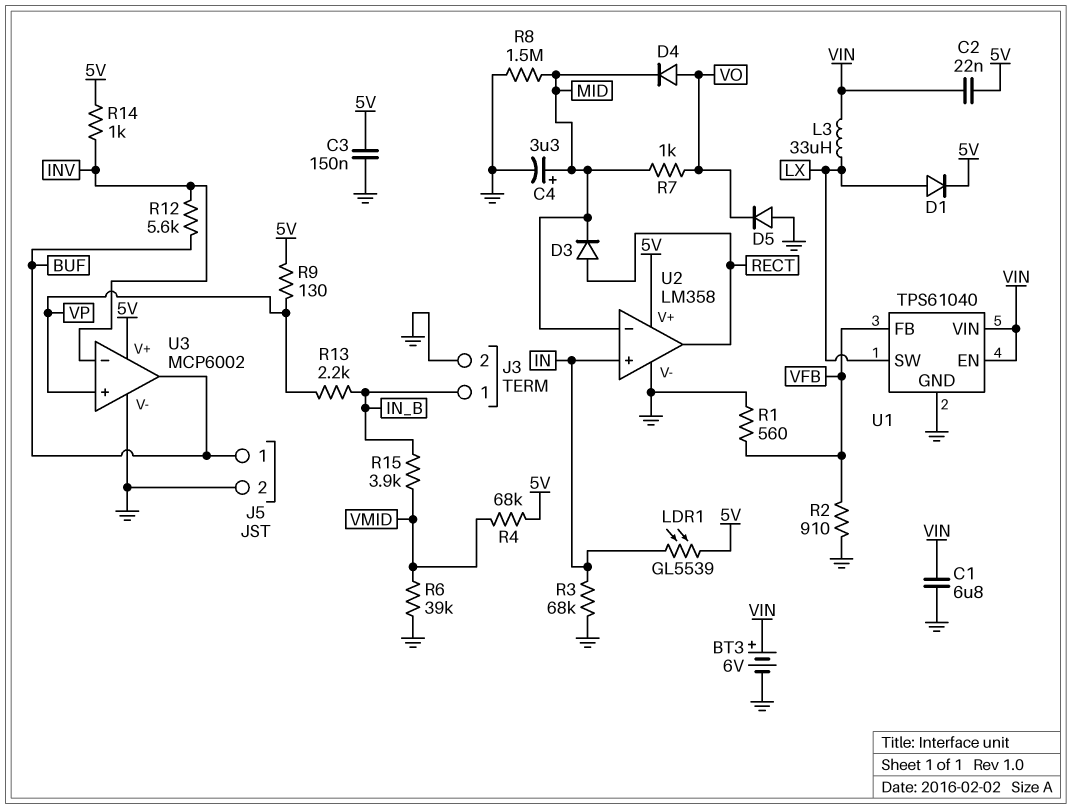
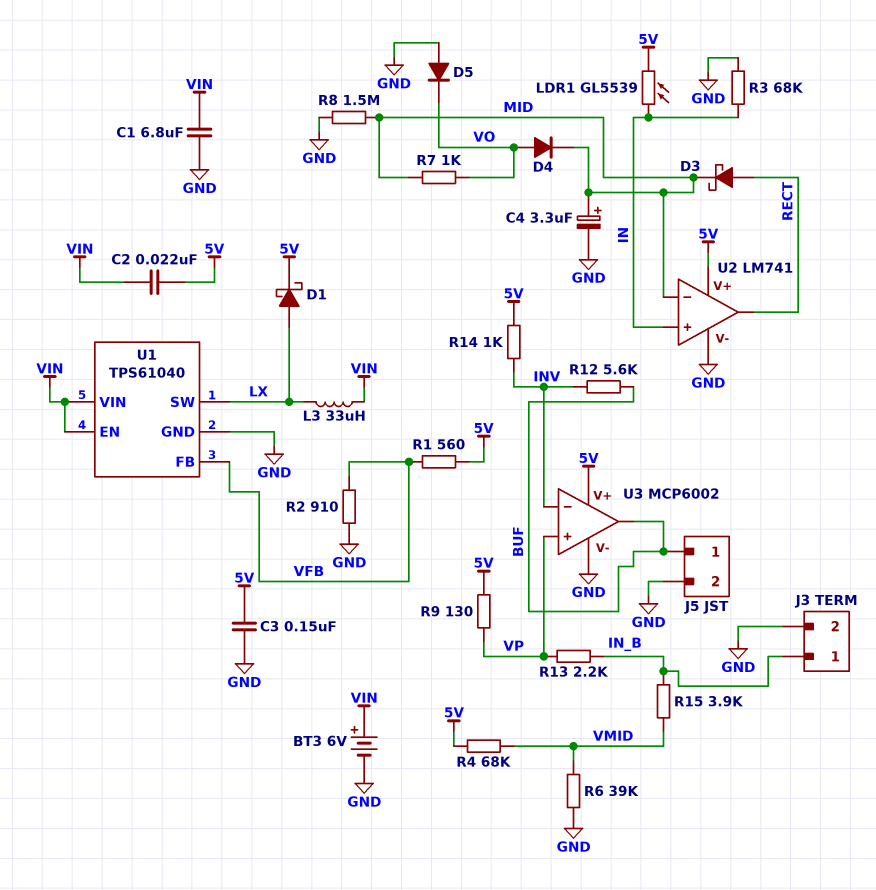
D1: diode (A LX, K 5V) -> schottky (A LX, K 5V)
D3: diode (A RECT, K MID) -> schottky (A RECT, K MID)
R1: 560 (GND, VFB) -> 560 (5V, VFB)
U2: LM358 -> LM741

